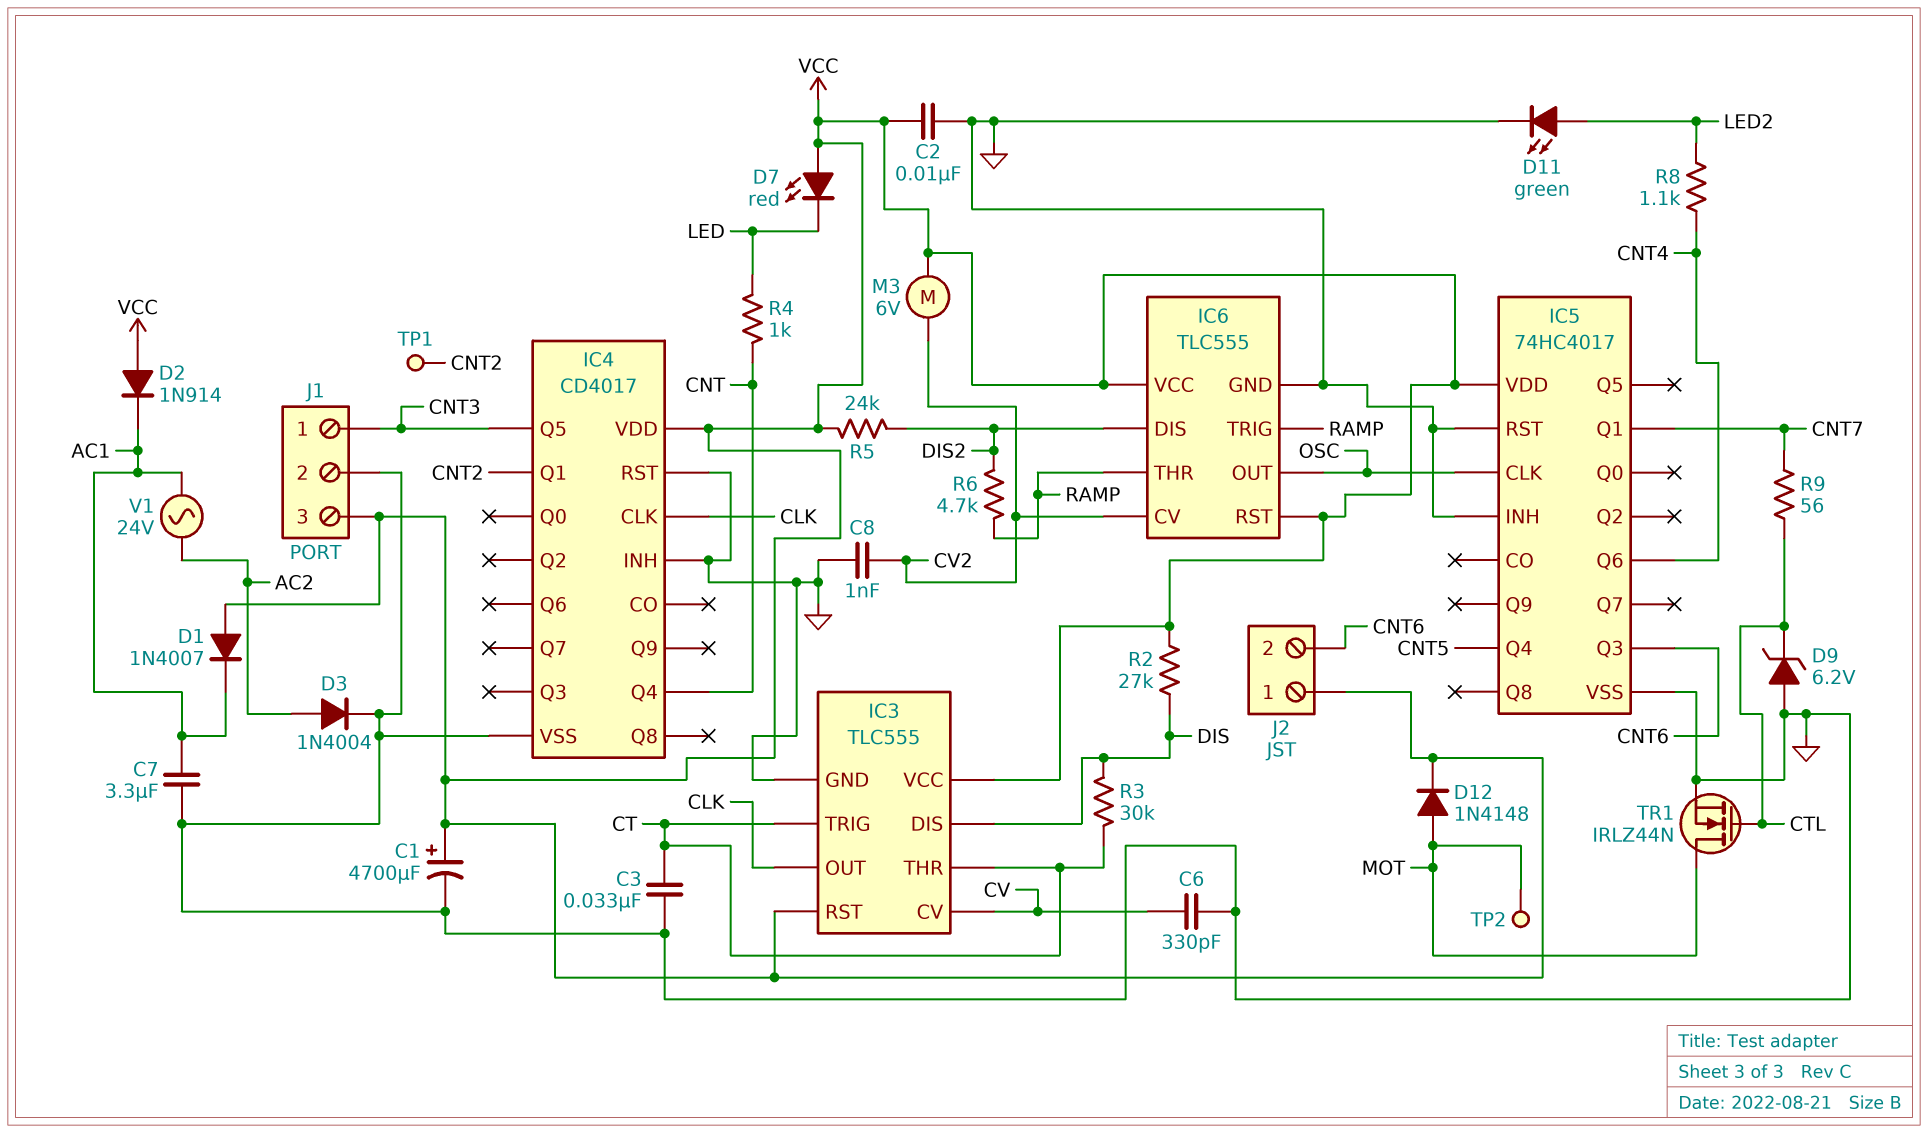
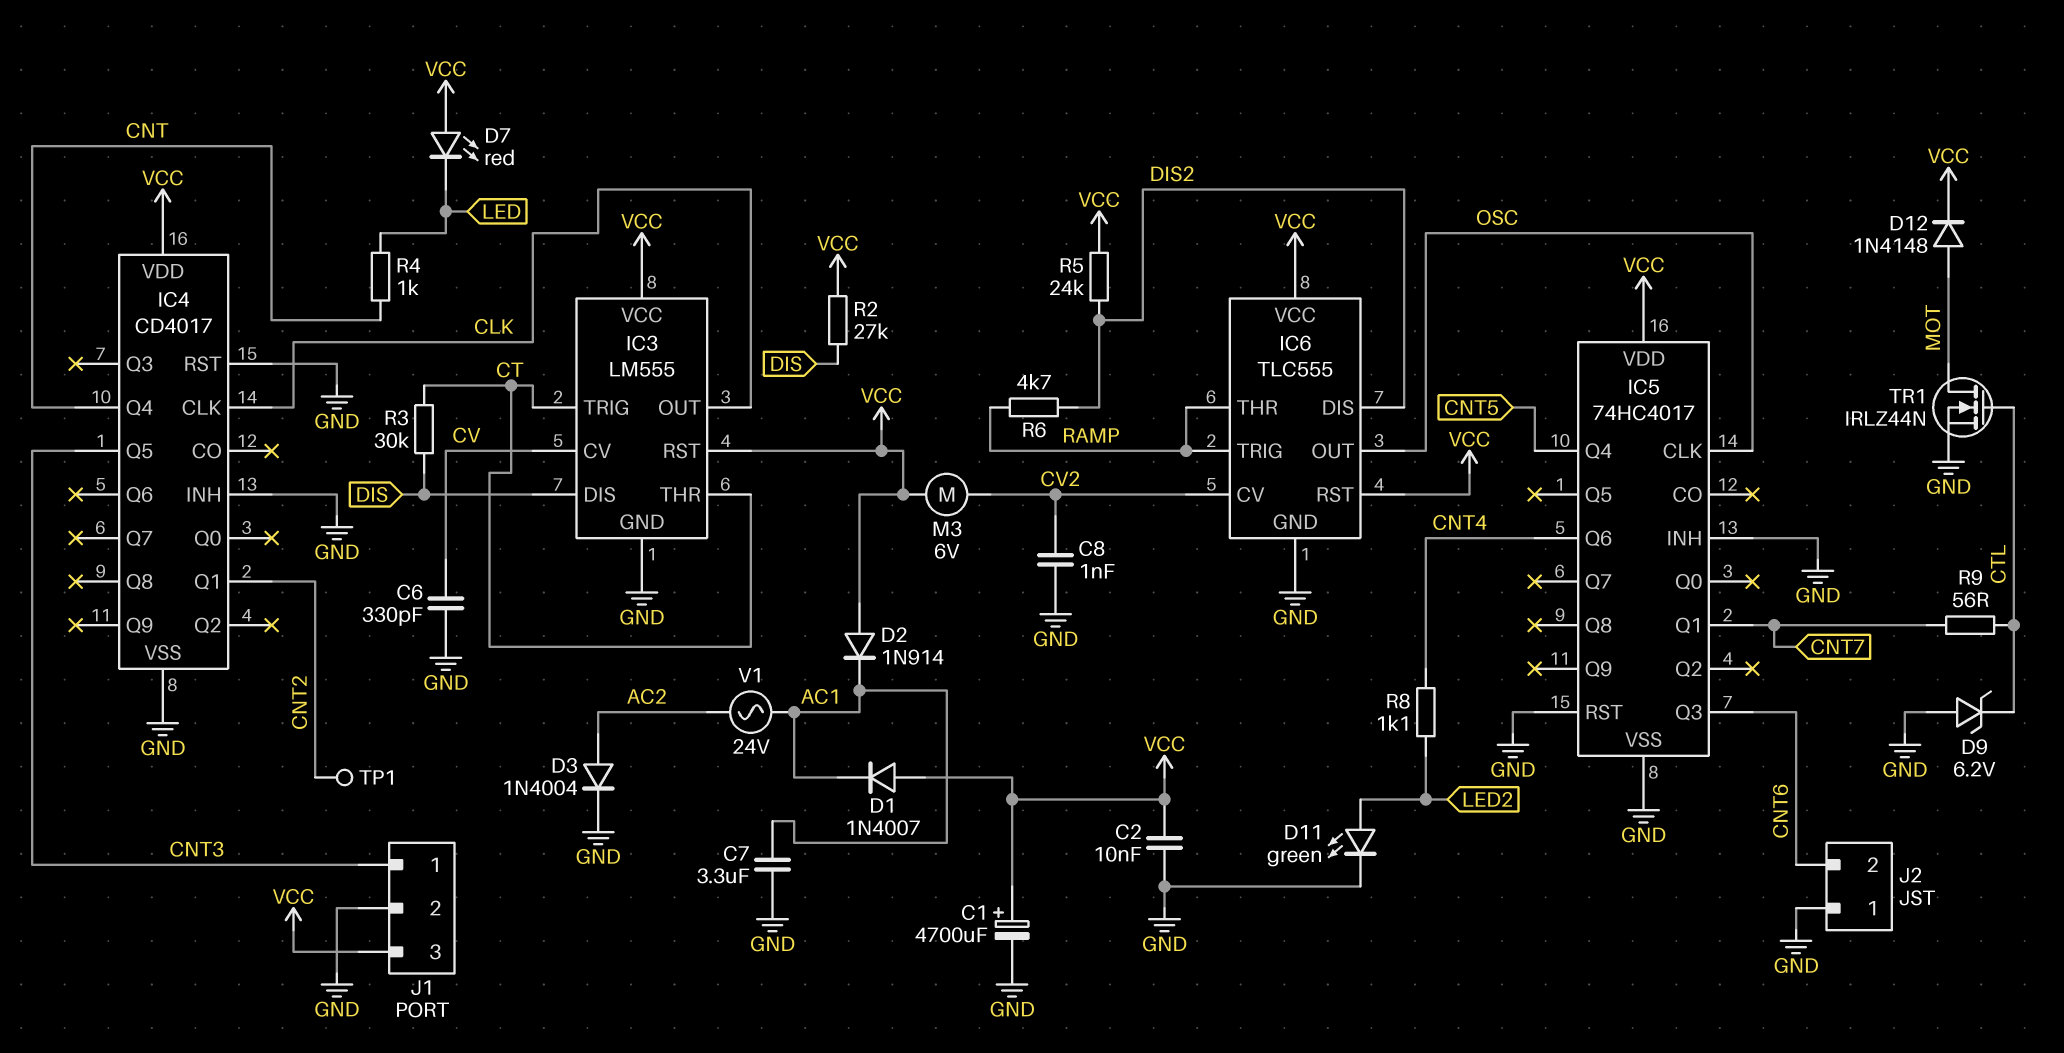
C3: 33nF (CT, GND) -> none
IC3: TLC555 -> LM555
J2 pin 1: VCC -> GND
TP2: test point (MOT) -> none

